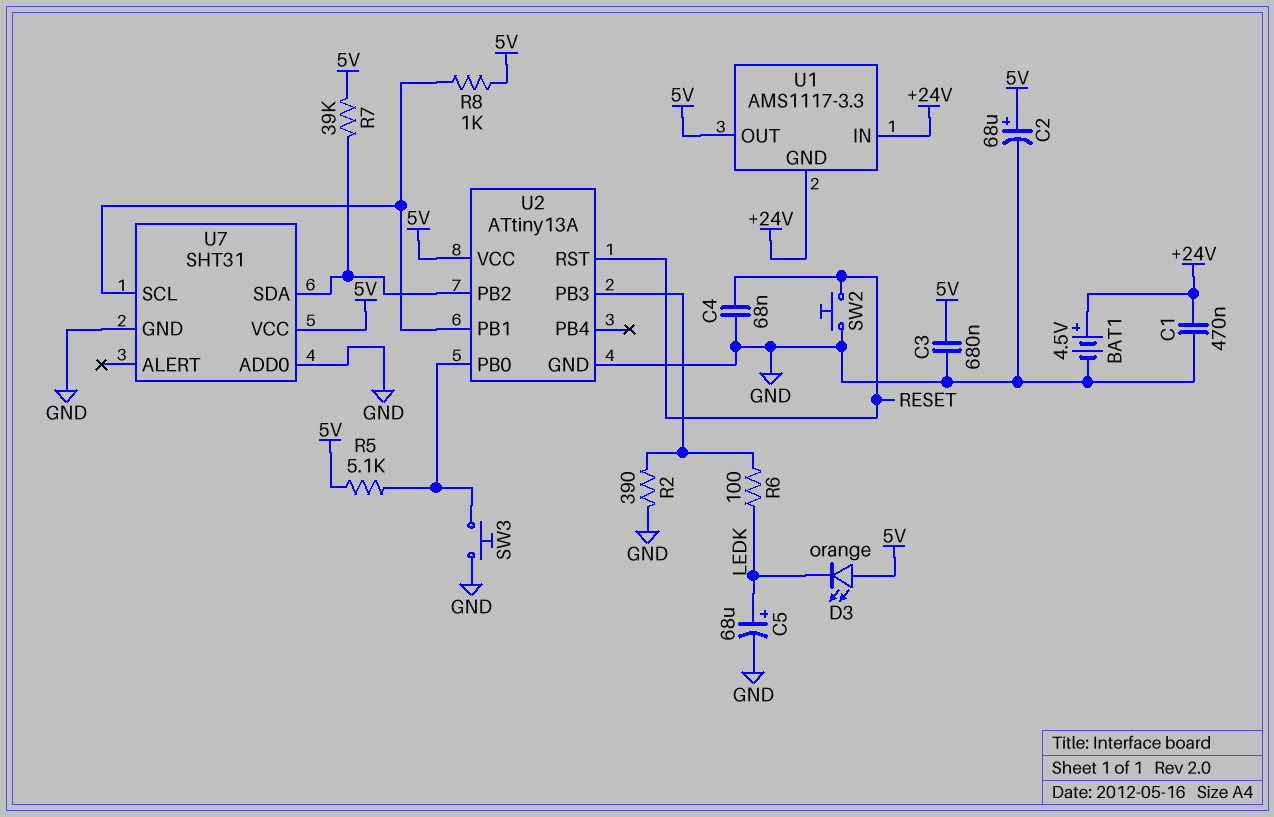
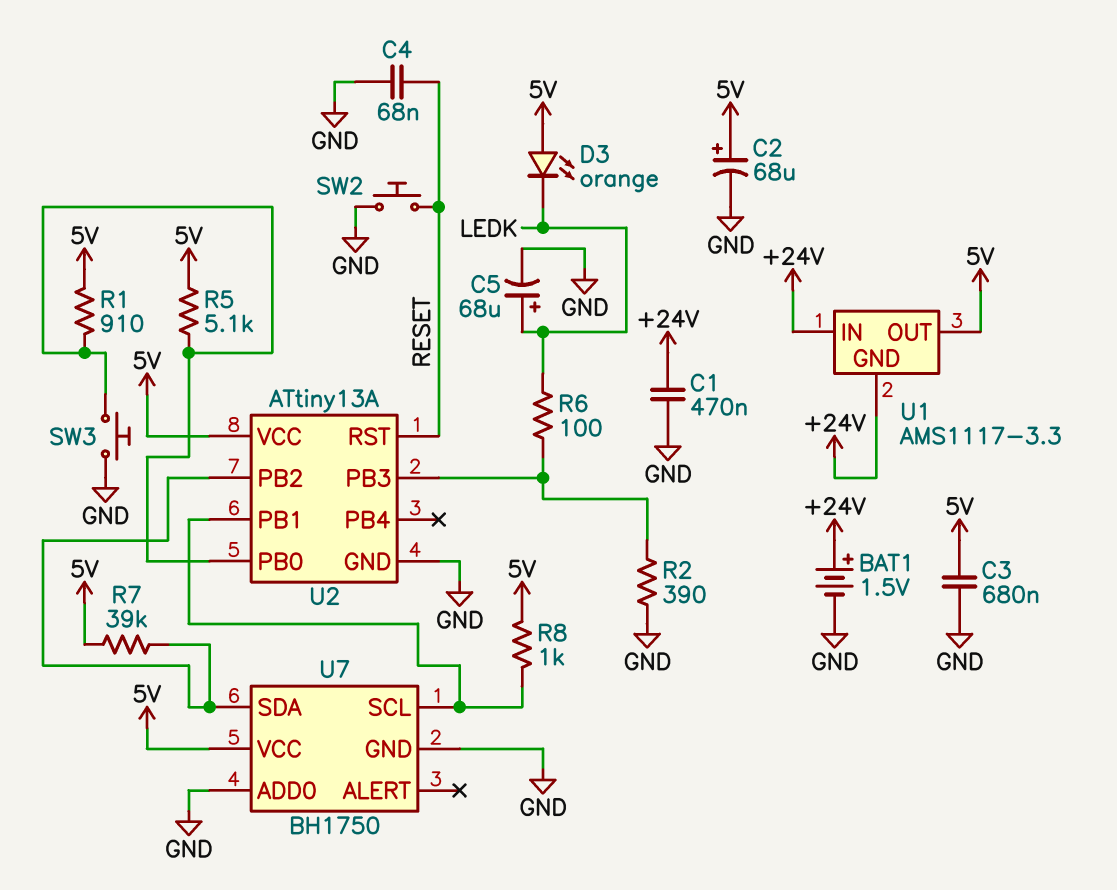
BAT1: 4.5V (plus +24V, minus GND) -> 1.5V (plus +24V, minus GND)
R1: none -> 910 (5V, U2/PB0)
U7: SHT31 -> BH1750

